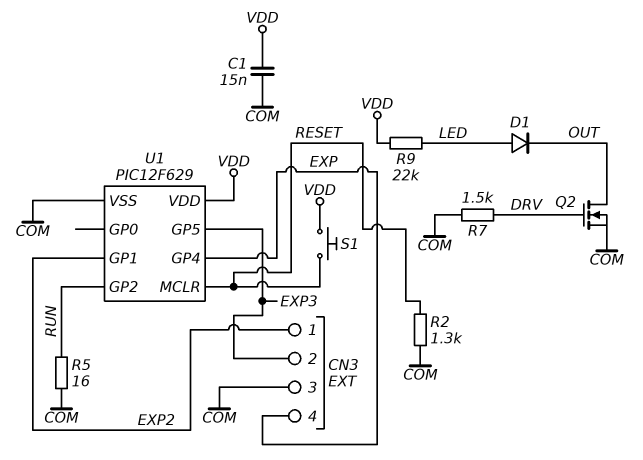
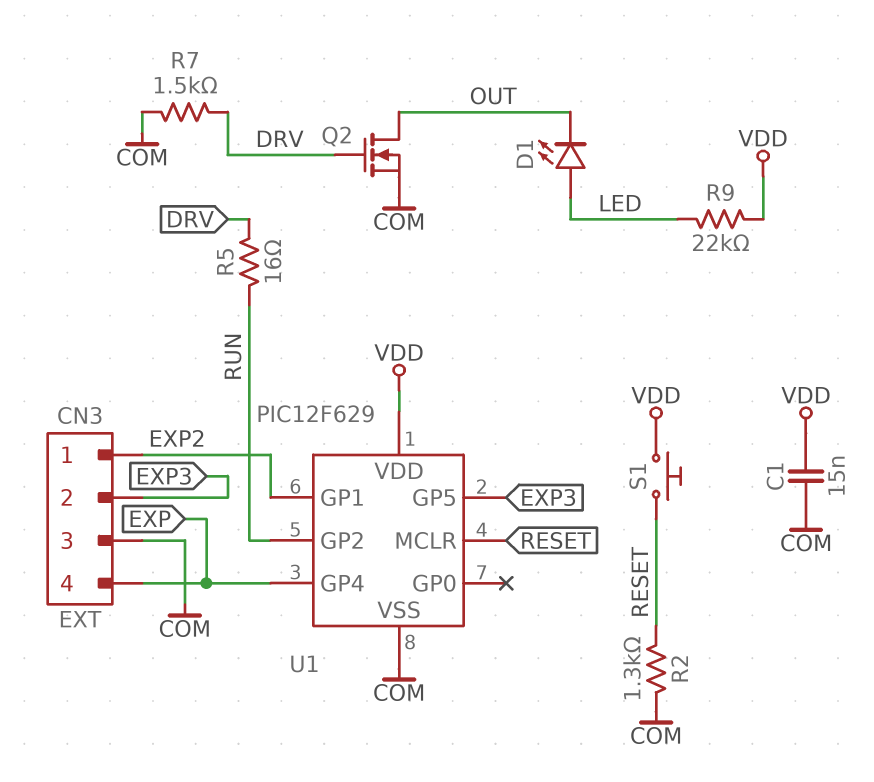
D1: diode (A LED, K OUT) -> LED (A LED, K OUT)
R5: 16 (COM, RUN) -> 16 (DRV, RUN)

